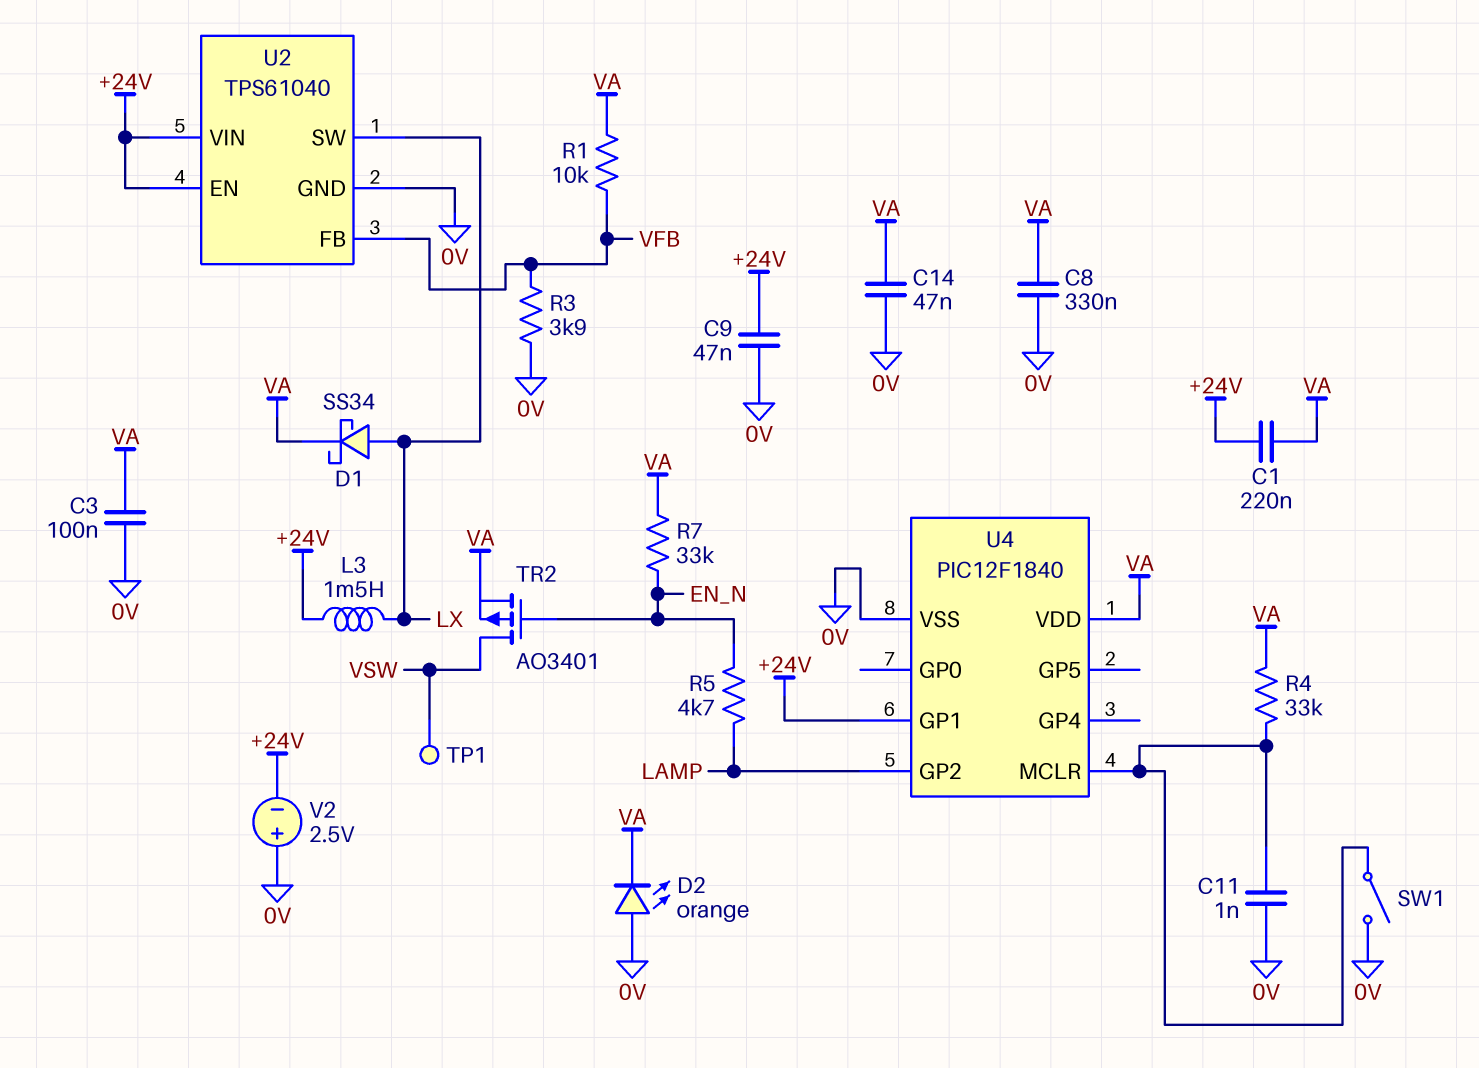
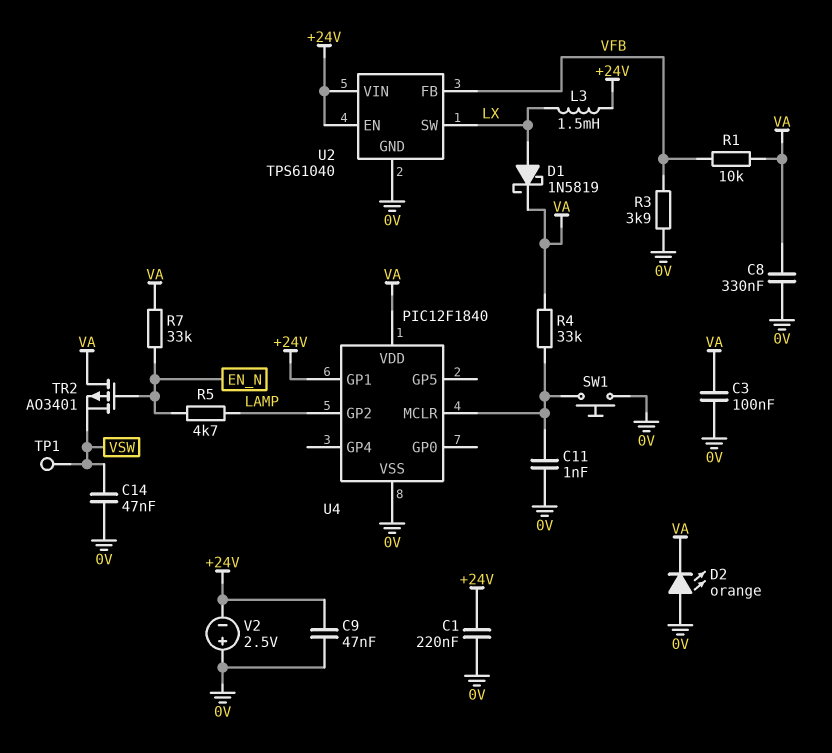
C1: 220nF (+24V, VA) -> 220nF (+24V, 0V)
C14: 47nF (0V, VA) -> 47nF (0V, VSW)
D1: schottky SS34 (A LX, K VA) -> schottky 1N5819 (A LX, K VA)
SW1: switch (0V, U4/MCLR) -> button (0V, U4/MCLR)
TR2: PMOS AO3401 (G EN_N, D VSW, S VA) -> PMOS AO3401 (G EN_N, D VA, S VSW)

